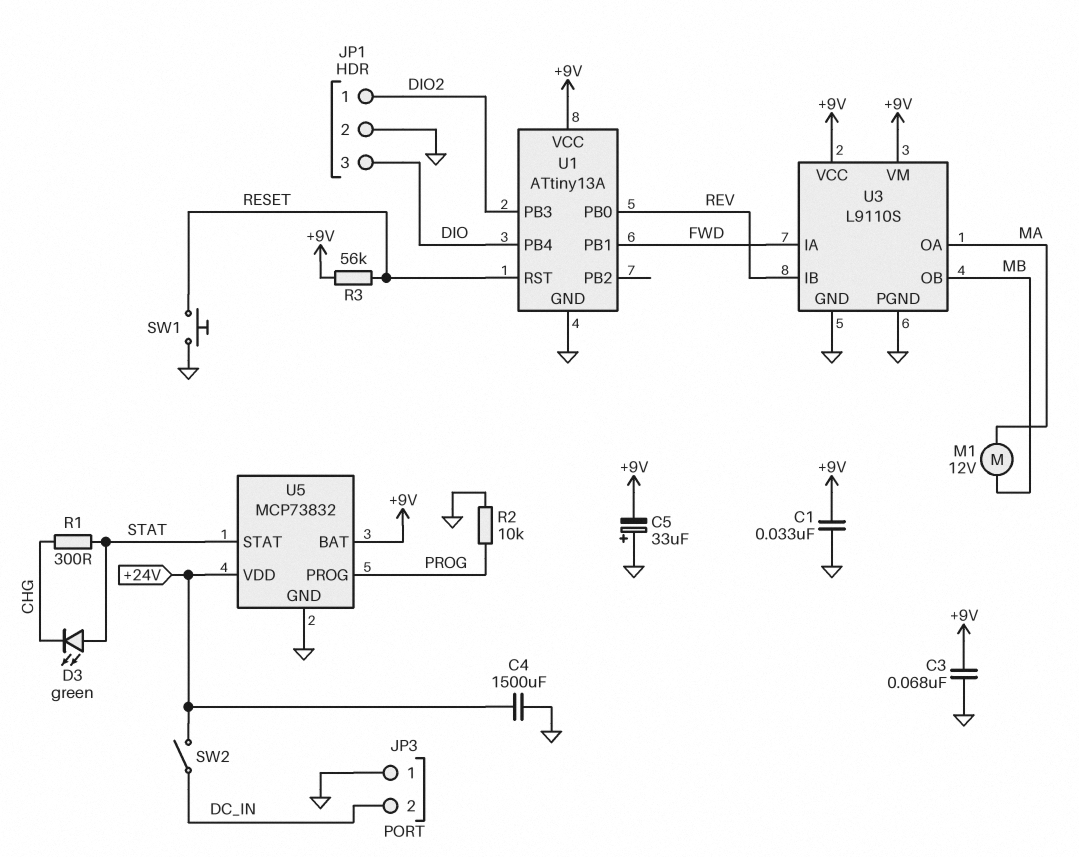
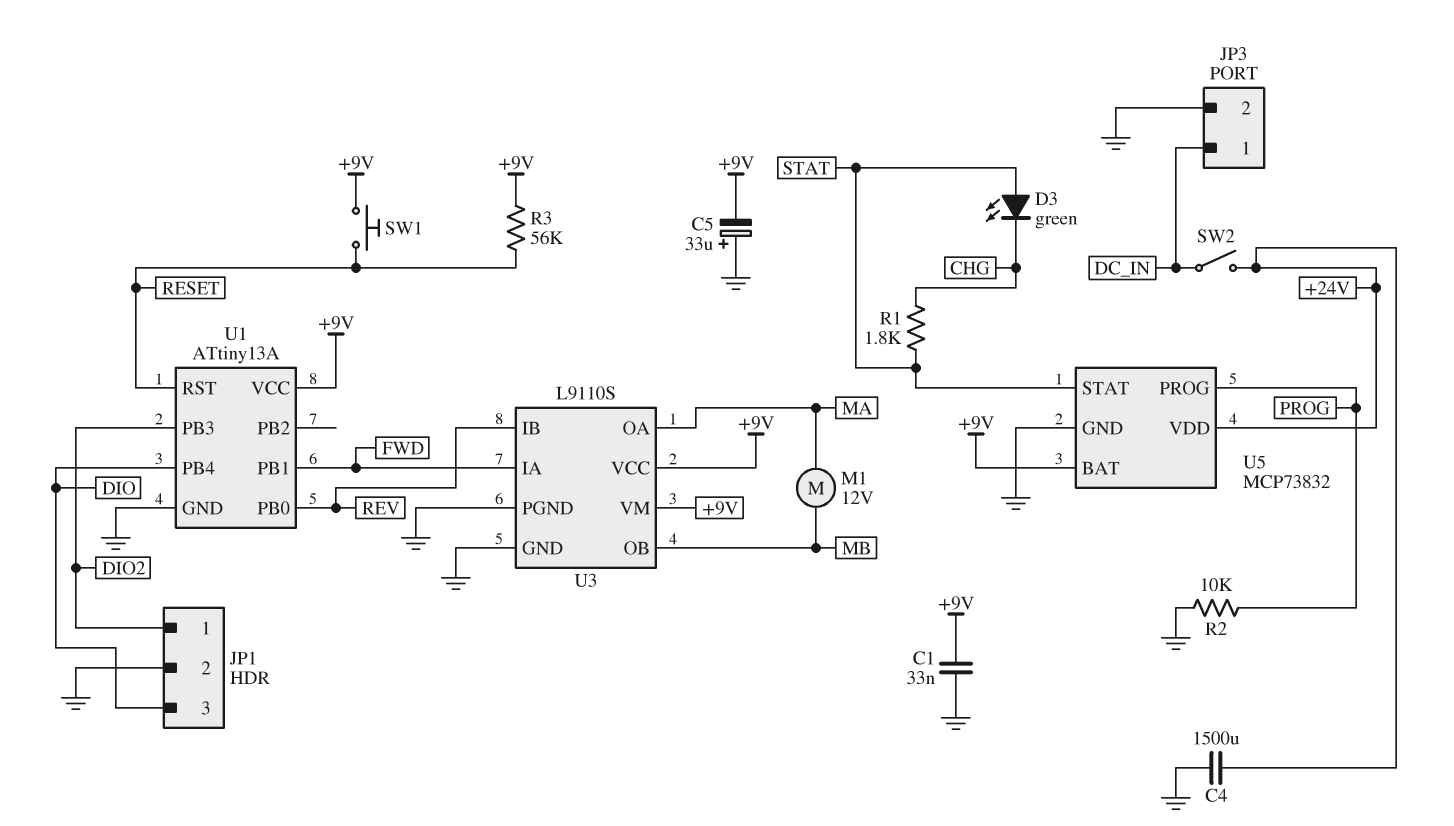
C3: 68nF (+9V, GND) -> none
JP3 pin 1: GND -> DC_IN
JP3 pin 2: DC_IN -> GND
R1: 300 (CHG, STAT) -> 1.8k (CHG, STAT)
SW1: button (GND, RESET) -> button (+9V, RESET)

